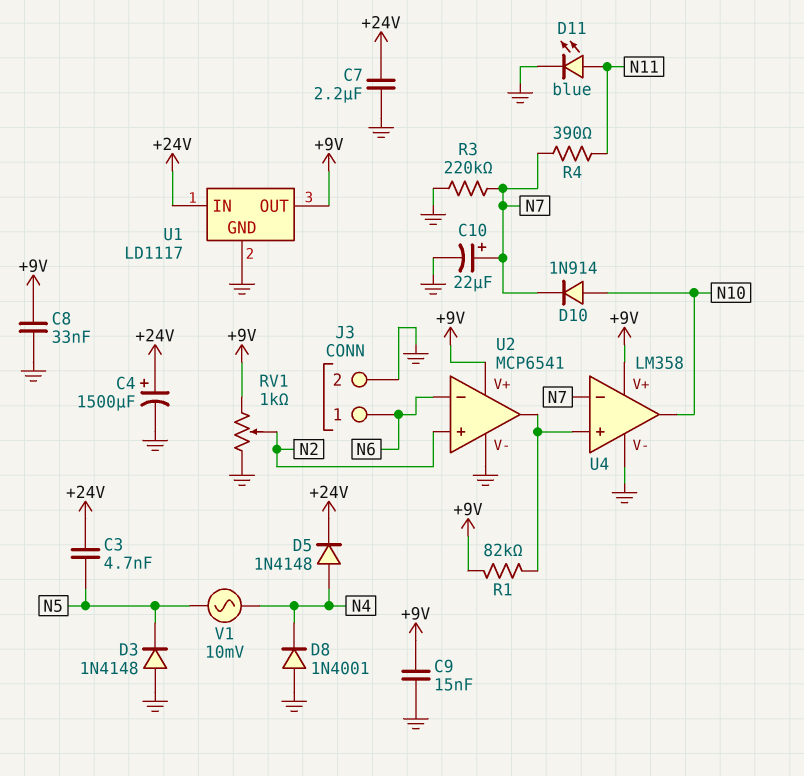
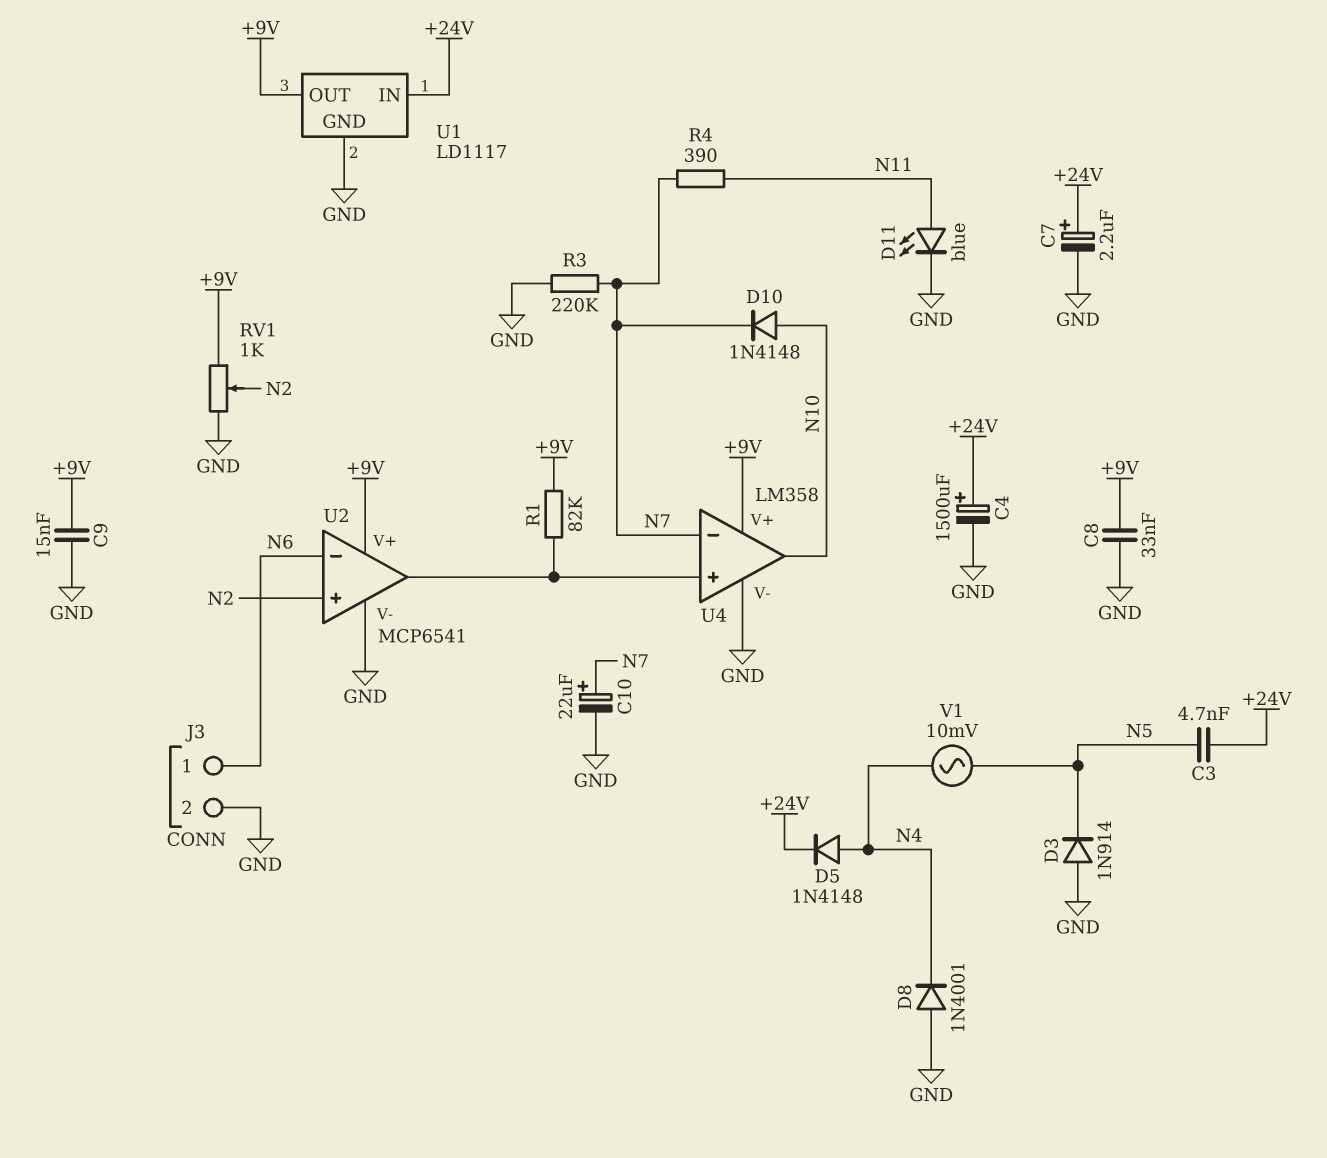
C7: 2.2uF (+24V, GND) -> 2.2uF (plus +24V, minus GND)
D3: diode 1N4148 (A GND, K N5) -> diode 1N914 (A GND, K N5)
D10: diode 1N914 (A N10, K N7) -> diode 1N4148 (A N10, K N7)

